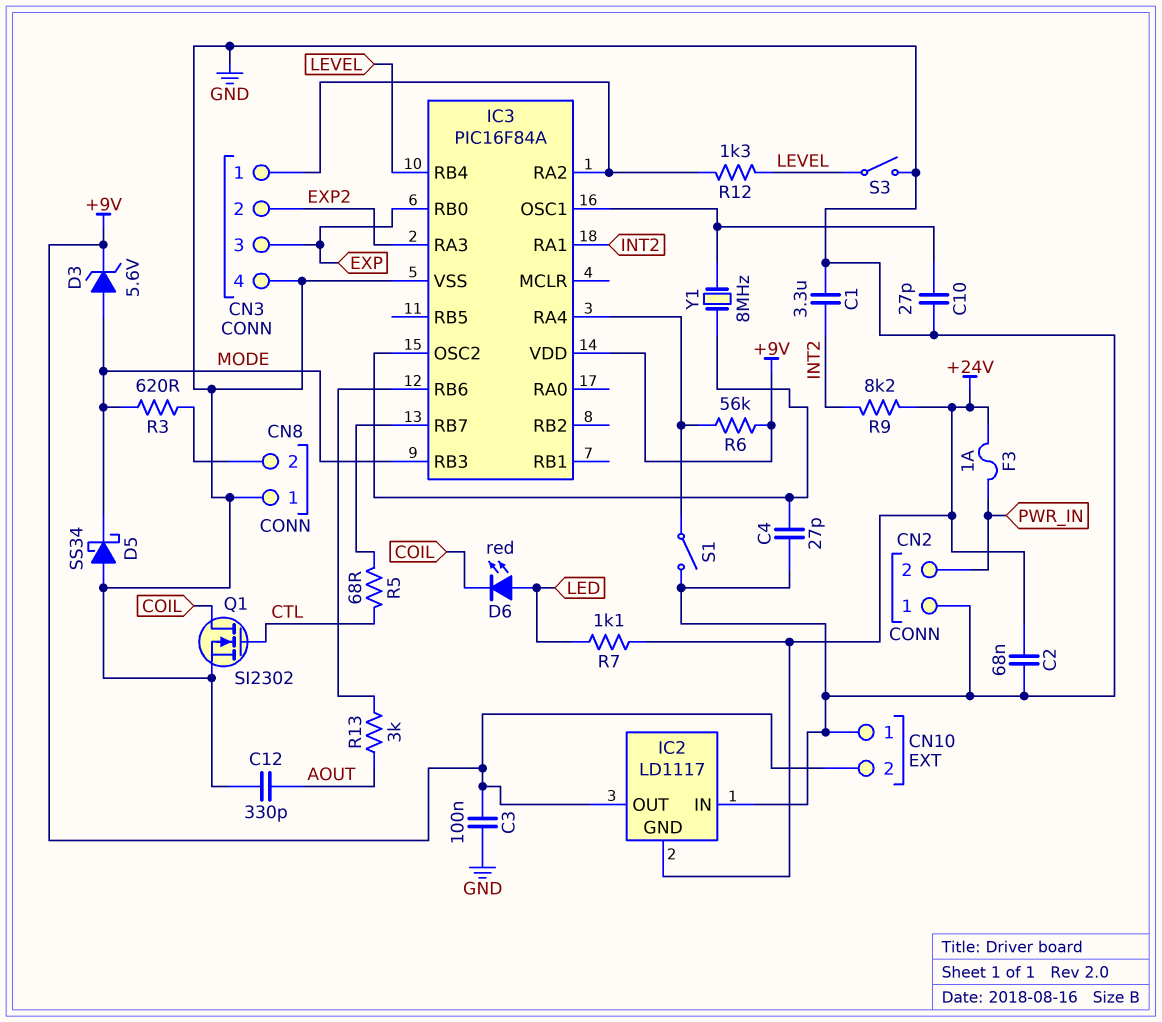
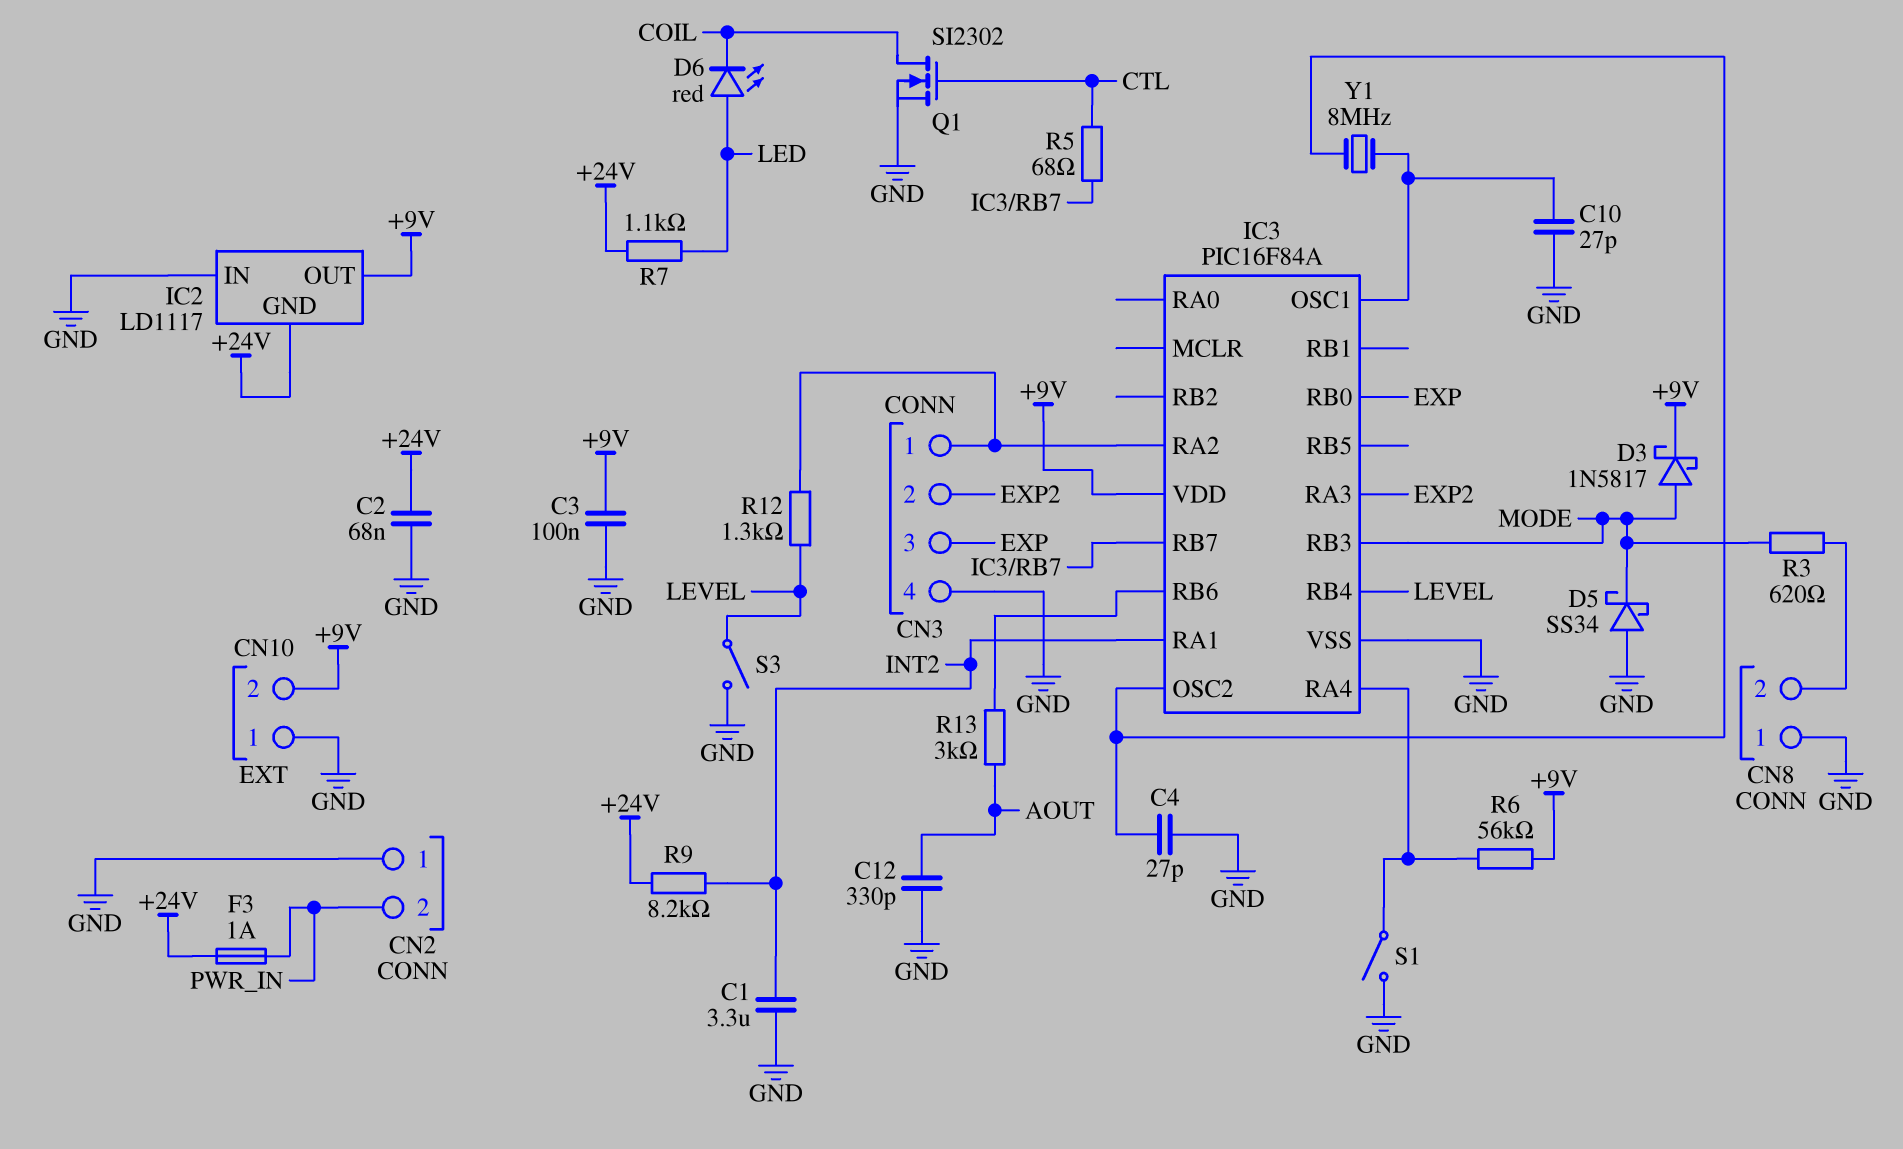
D3: zener 5.6V (A MODE, K +9V) -> schottky 1N5817 (A MODE, K +9V)

